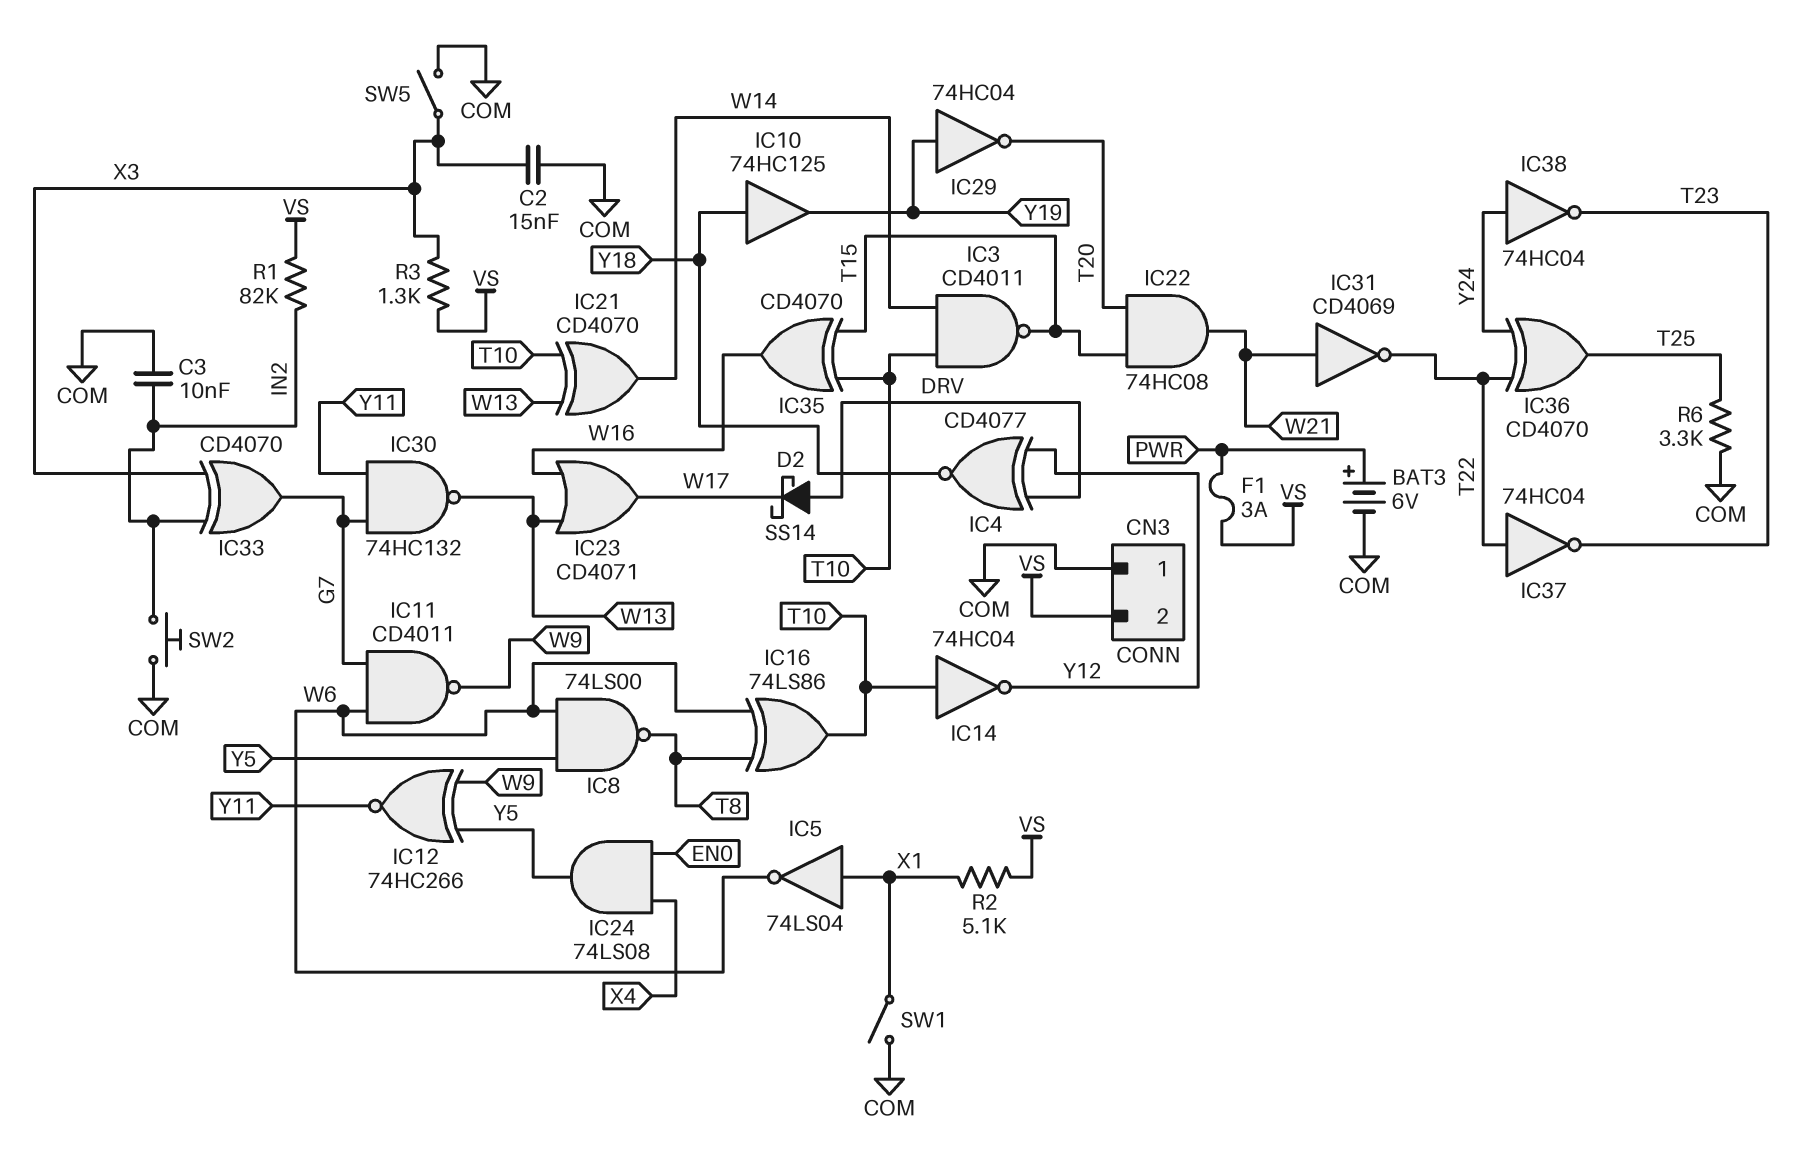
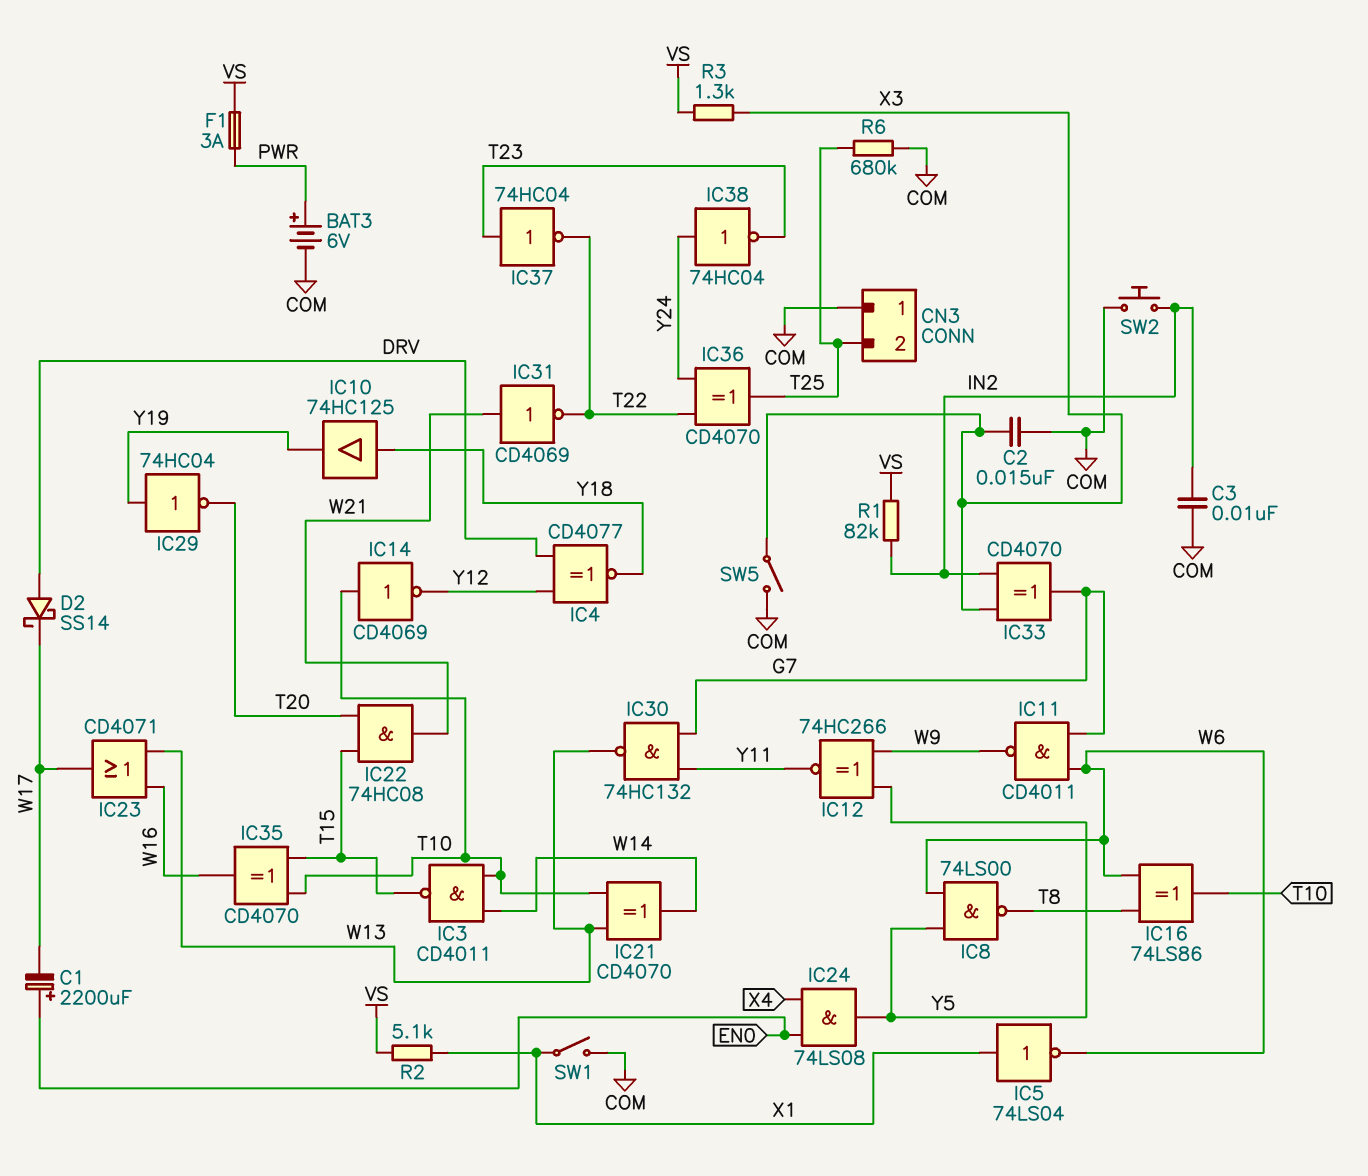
C1: none -> 2200uF (plus EN0, minus W17)
CN3 pin 2: VS -> T25
IC14: NOT 74HC04 (in T10, out Y12) -> NOT CD4069 (in T10, out Y12)
IC37: NOT 74HC04 (in T22, out T23) -> NOT 74HC04 (in T23, out T22)
R6: 3.3k (COM, T25) -> 680k (COM, T25)

